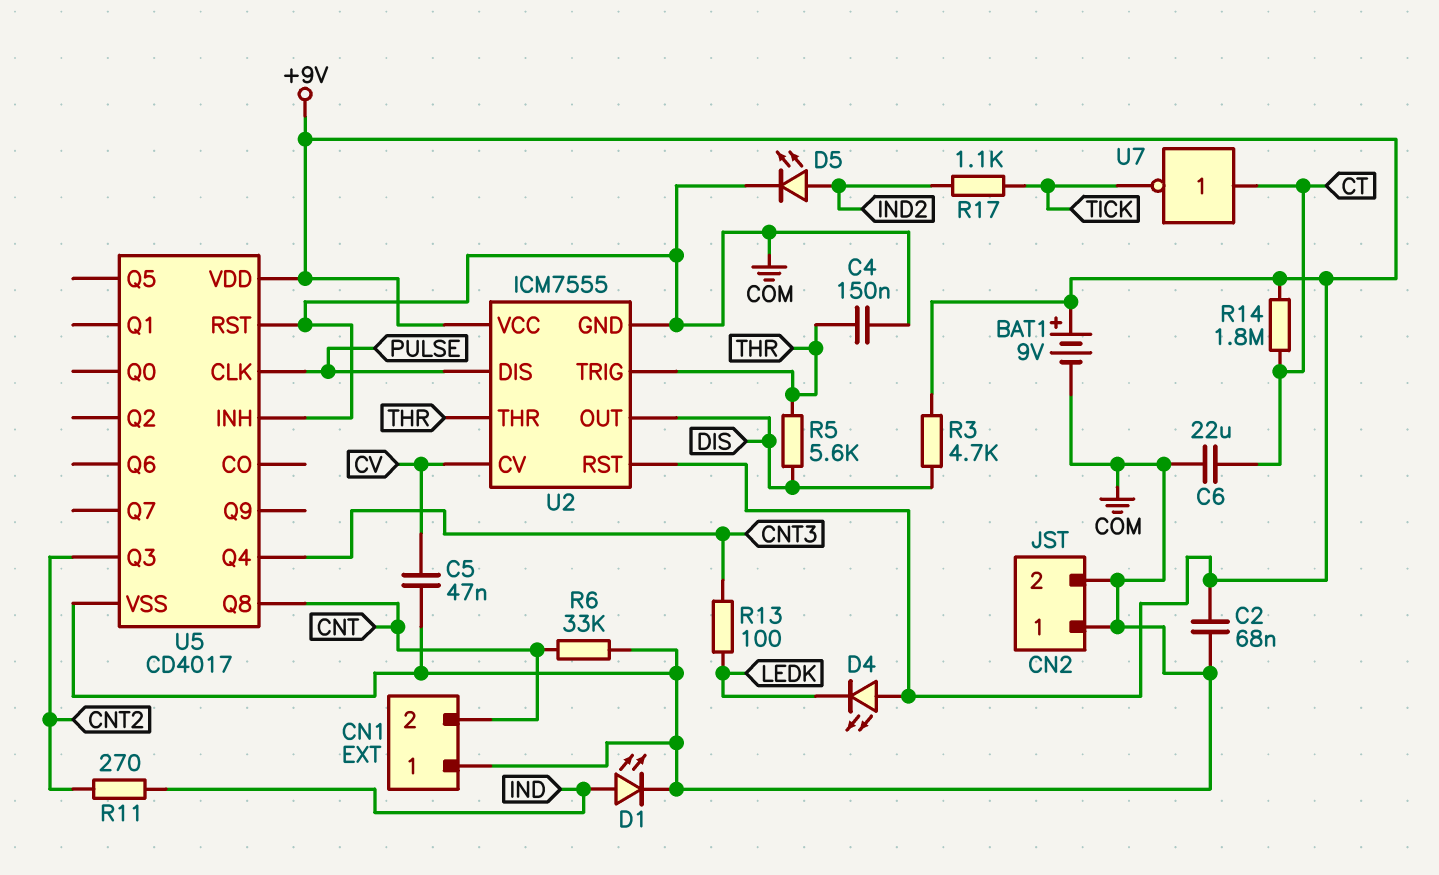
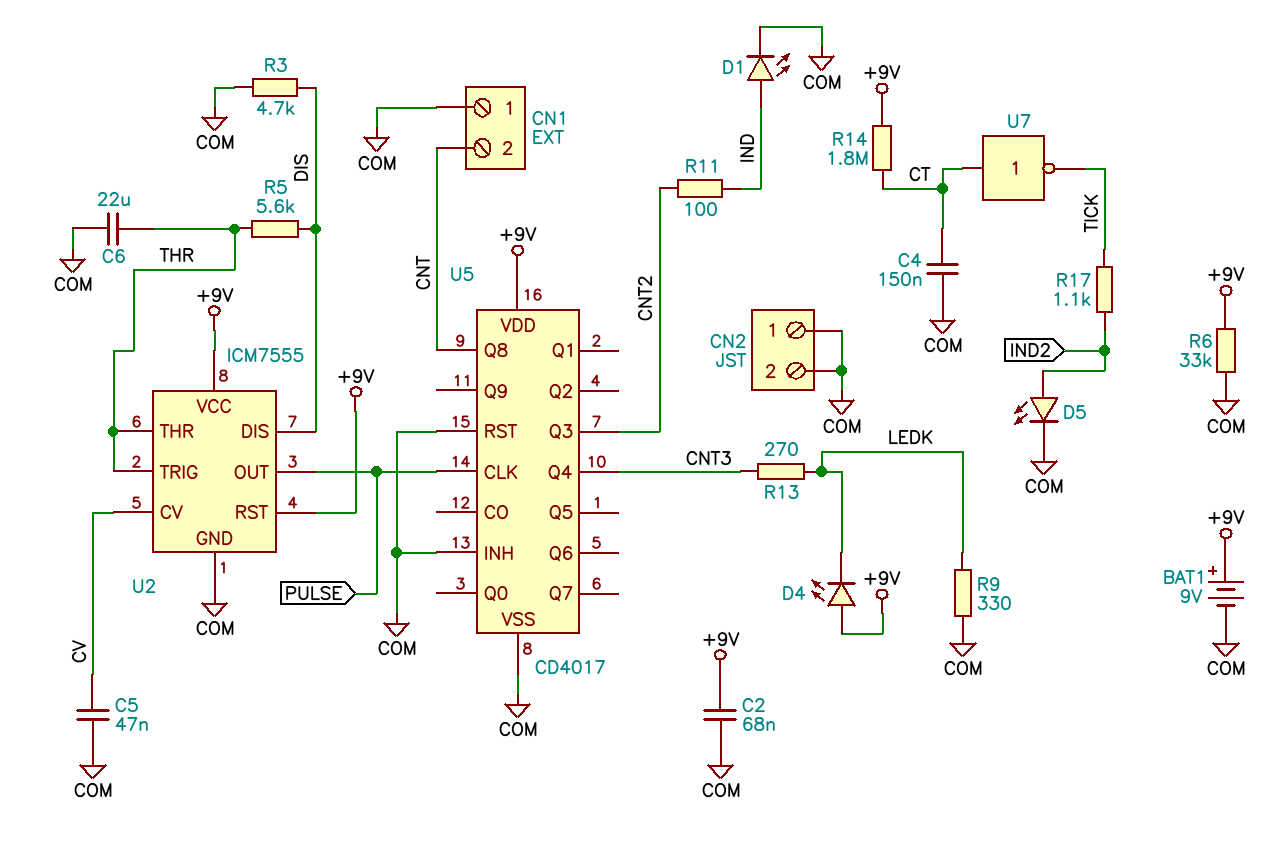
C4: 150nF (COM, THR) -> 150nF (COM, CT)
C6: 22uF (COM, CT) -> 22uF (COM, THR)
R3: 4.7k (+9V, DIS) -> 4.7k (COM, DIS)
R6: 33k (CNT, COM) -> 33k (+9V, COM)
R9: none -> 330 (COM, LEDK)
R11: 270 (CNT2, IND) -> 100 (CNT2, IND)
R13: 100 (CNT3, LEDK) -> 270 (CNT3, LEDK)
U2 pin DIS: PULSE -> DIS
U2 pin OUT: DIS -> PULSE

